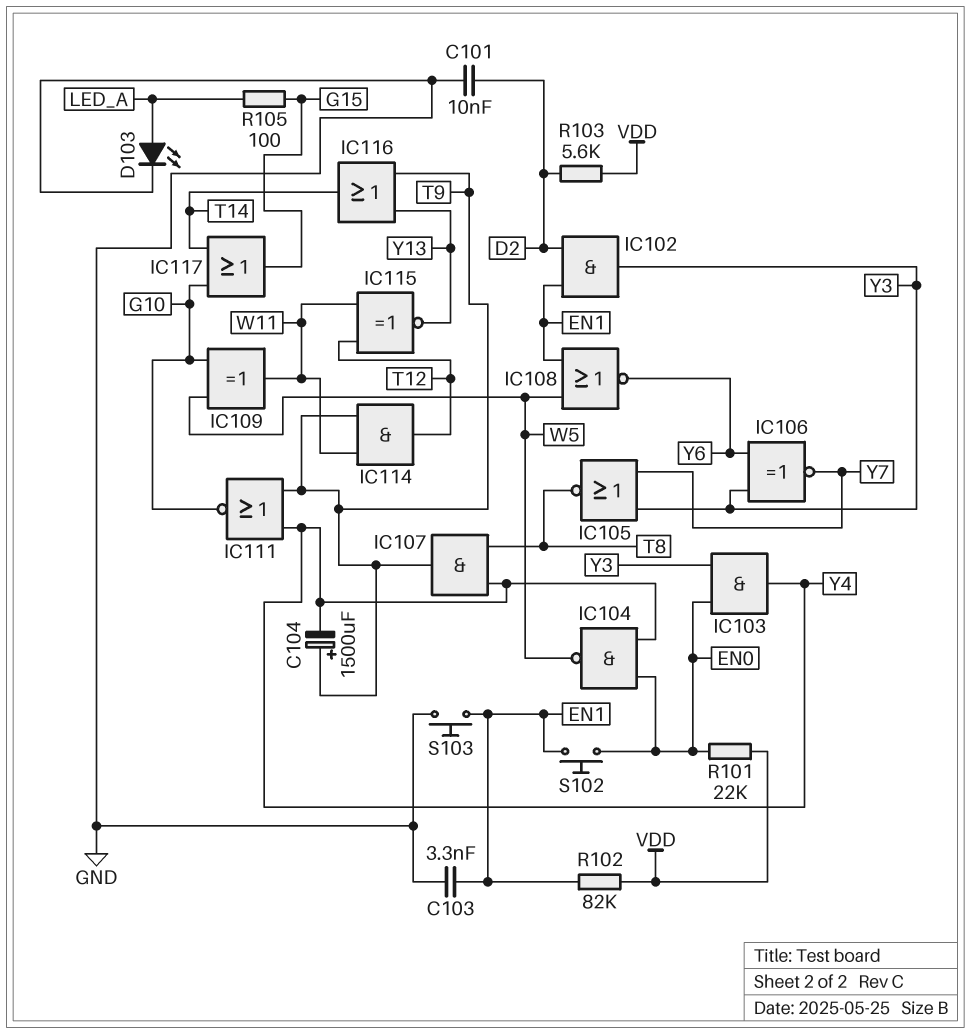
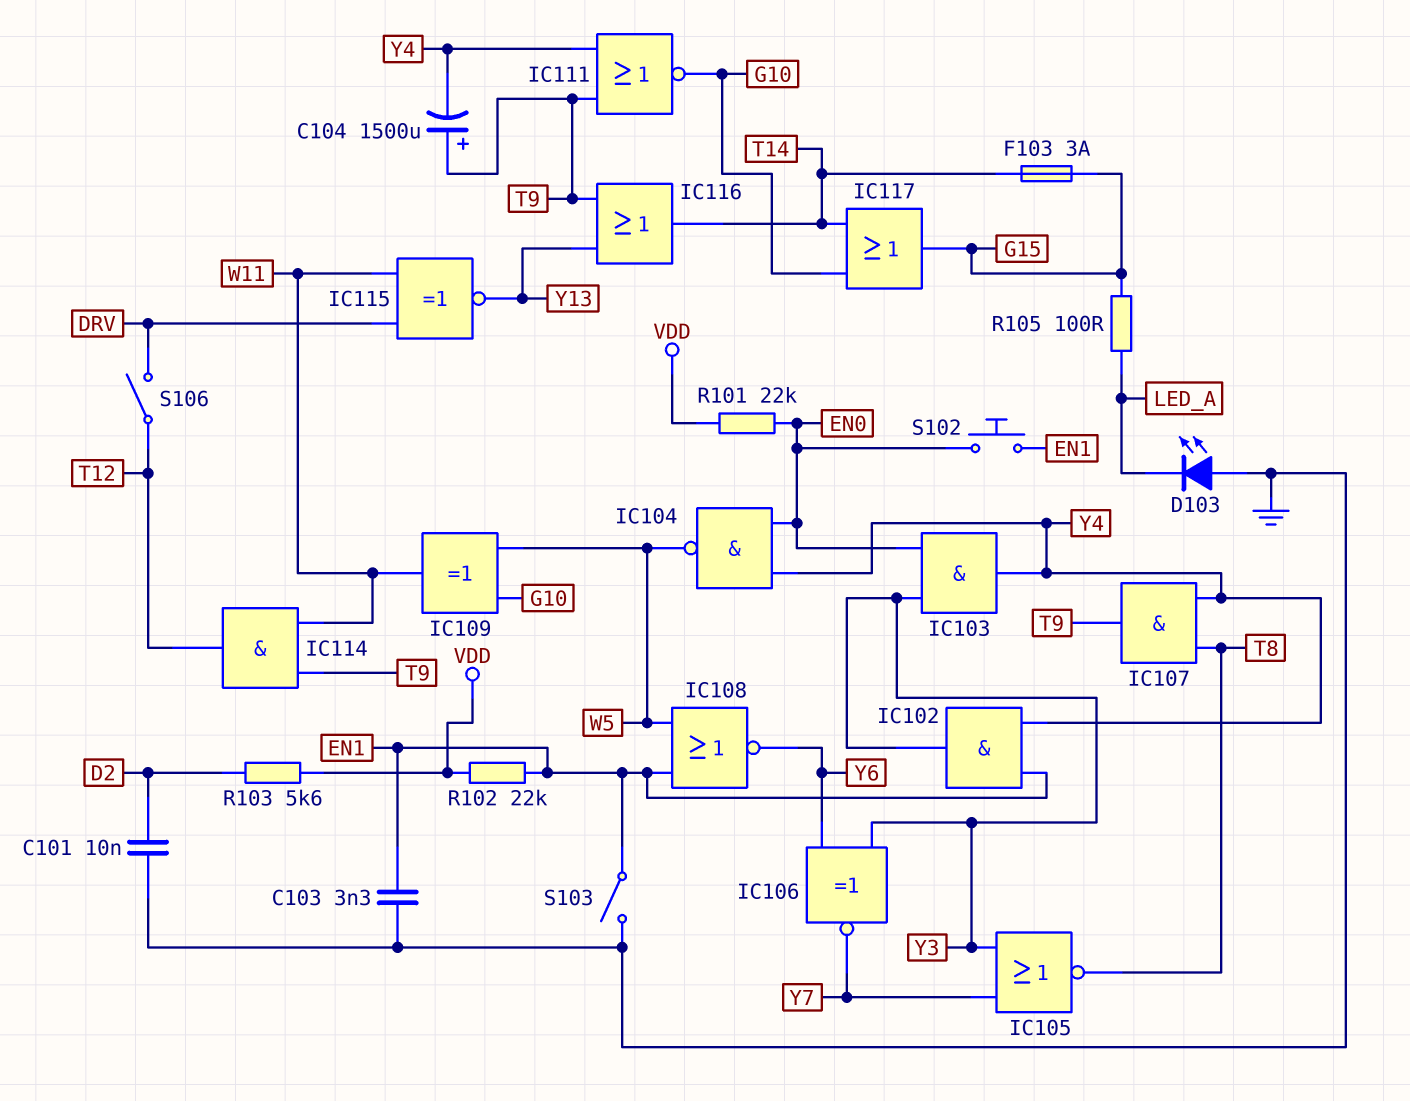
D103: LED (A LED_A, K GND) -> LED (A GND, K LED_A)
F103: none -> 3A (G15, T14)
IC102: AND (in D2, in EN1, out Y3) -> AND (in EN1, in Y4, out Y3)
IC115: XNOR (in T12, in W11, out Y13) -> XNOR (in DRV, in W11, out Y13)
R102: 82k (EN1, VDD) -> 22k (EN1, VDD)
S103: button (EN1, GND) -> switch (EN1, GND)
S106: none -> switch (DRV, T12)

